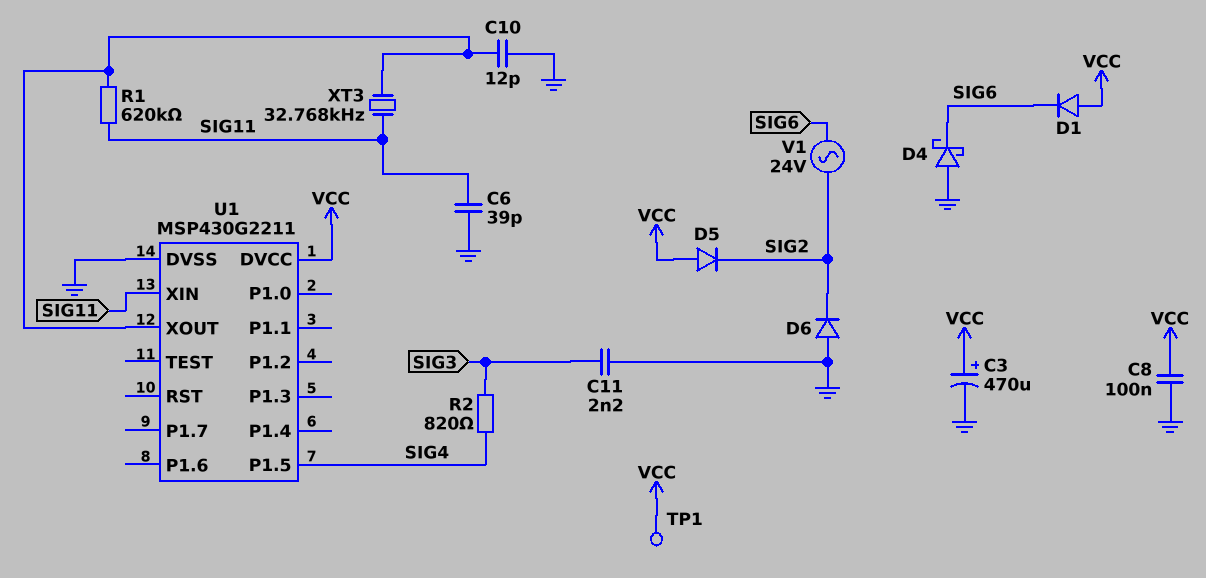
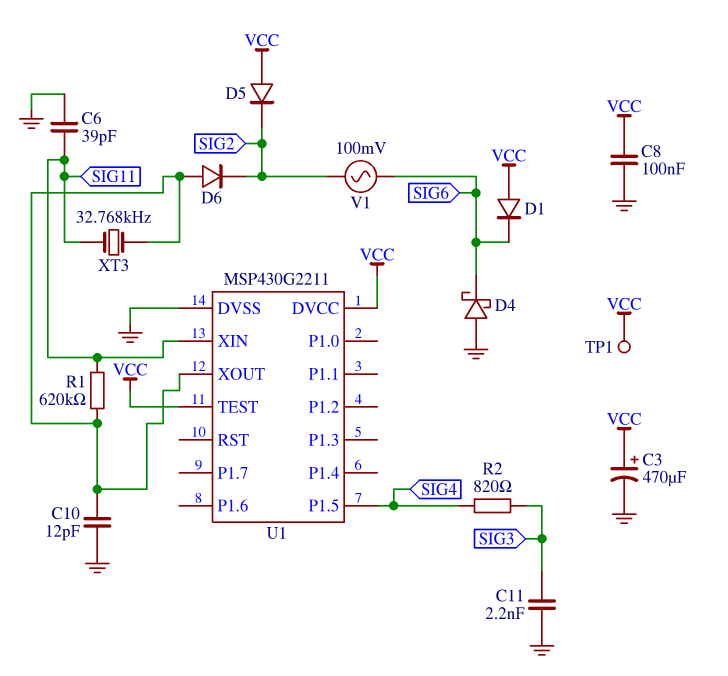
D6: diode (A GND, K SIG2) -> diode (A U1/XOUT, K SIG2)
U1 pin TEST: none -> VCC
V1: AC 24V (SIG2, SIG6) -> AC 100mV (SIG2, SIG6)

